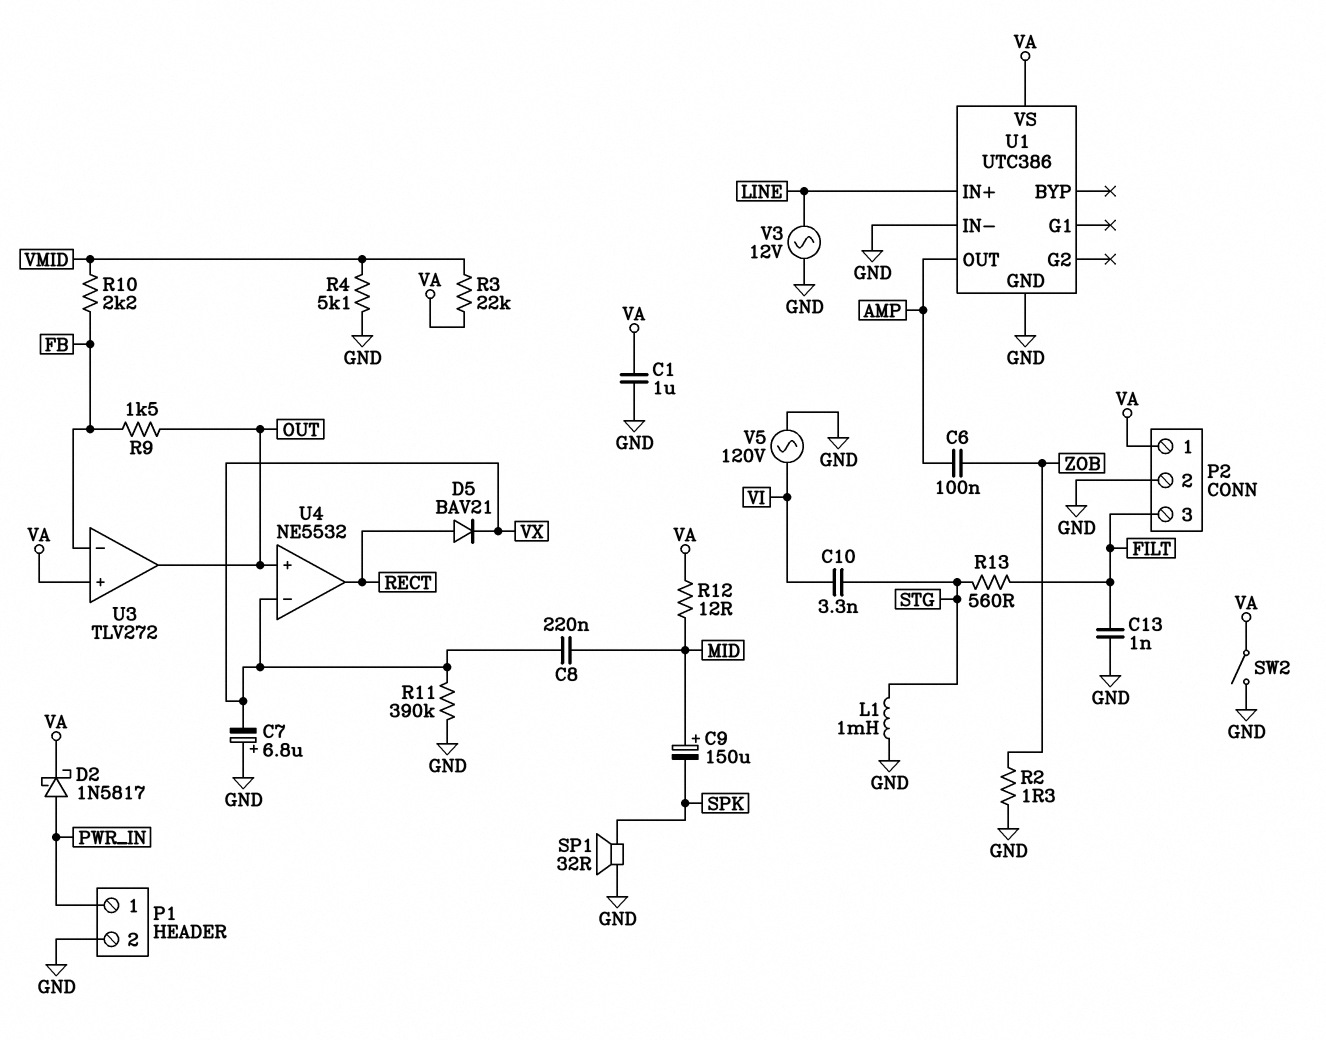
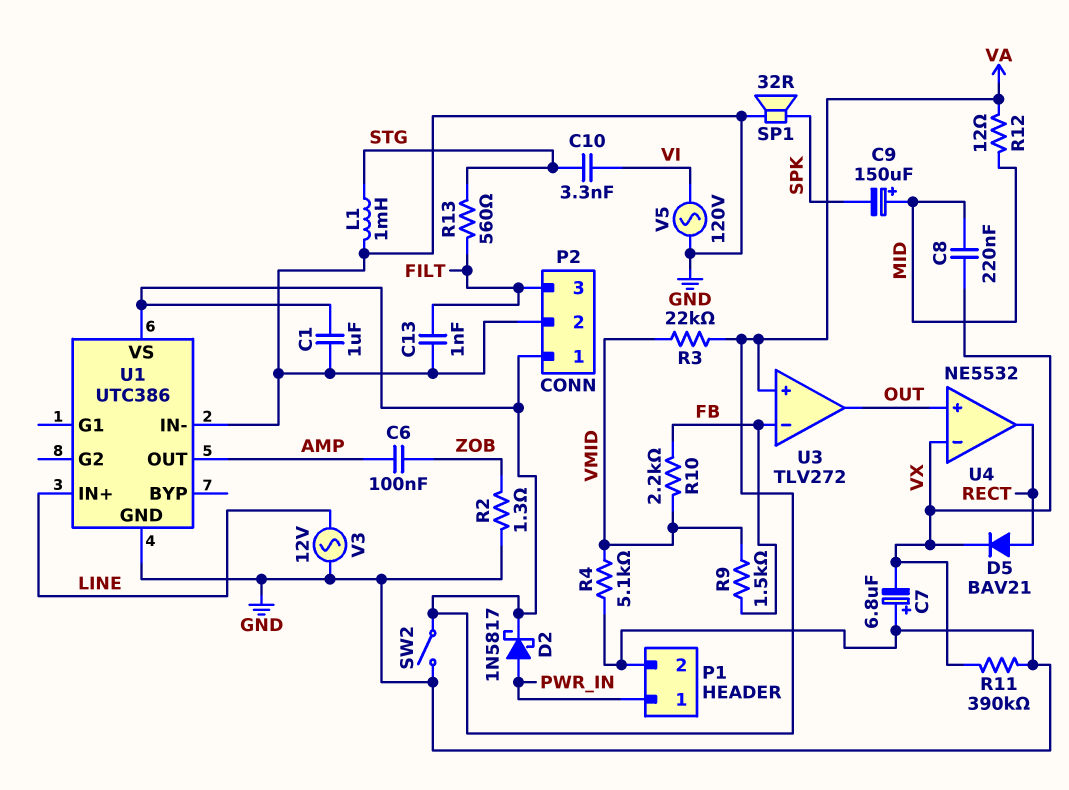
R9: 1.5k (FB, OUT) -> 1.5k (FB, VMID)

